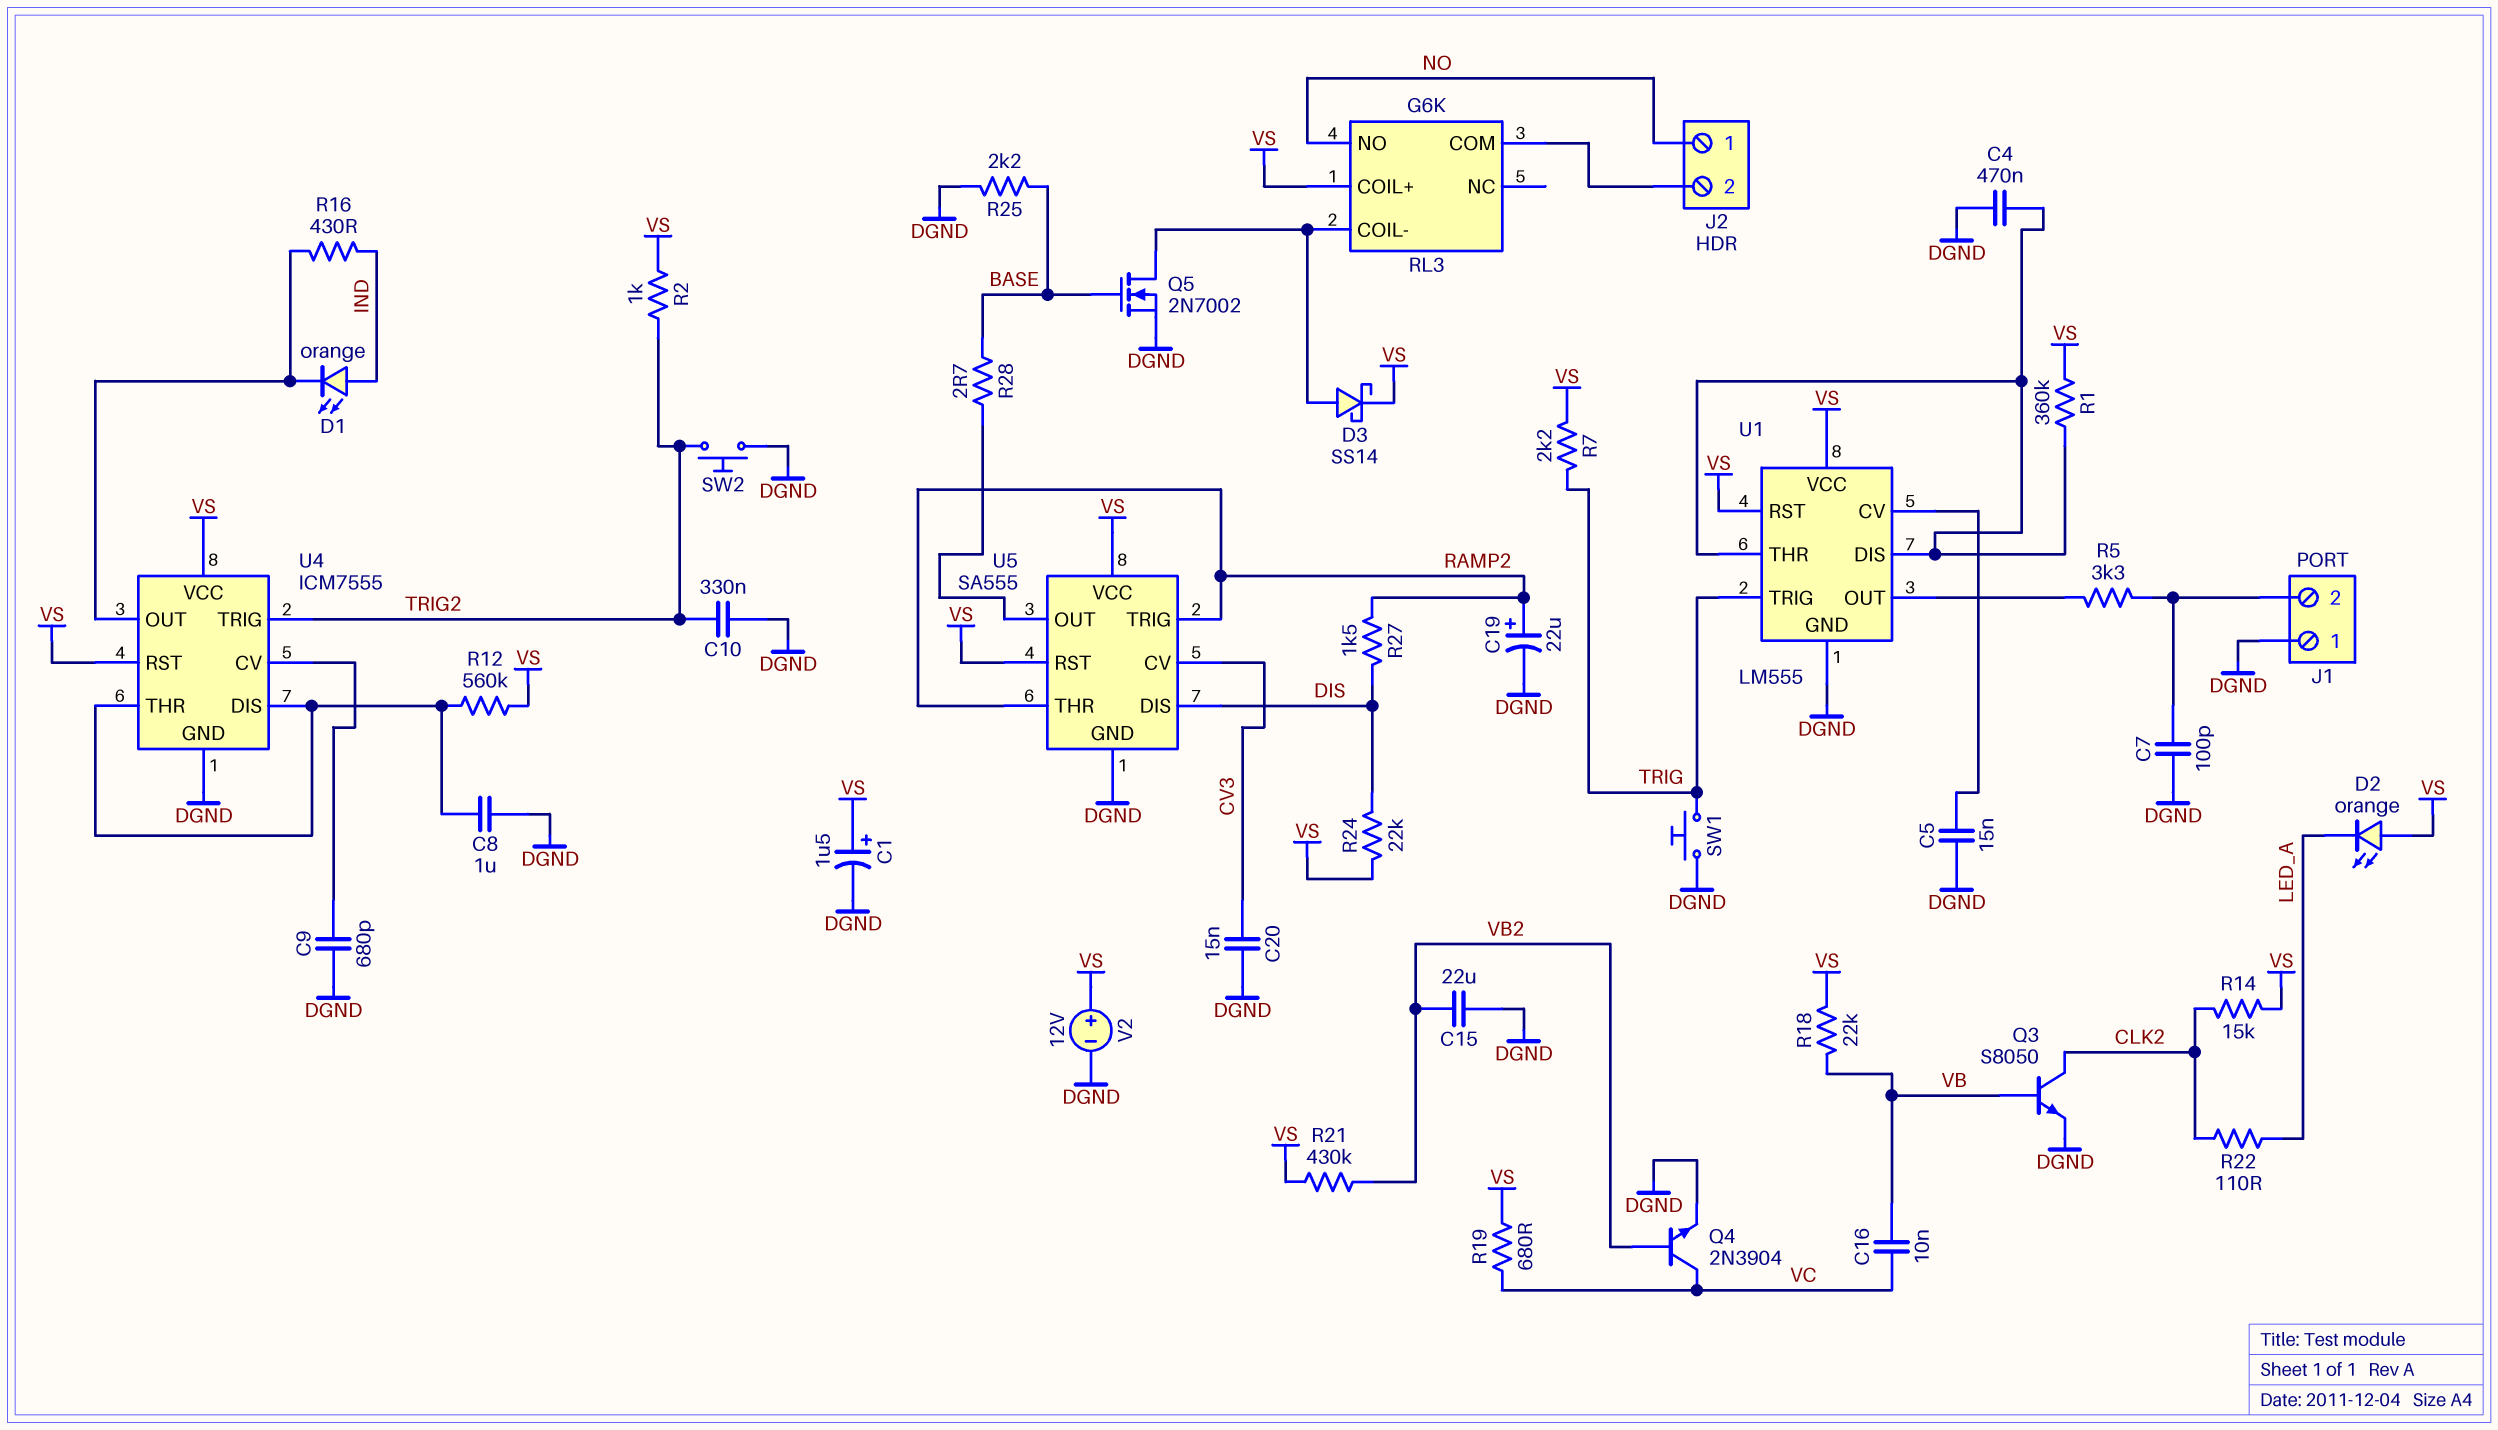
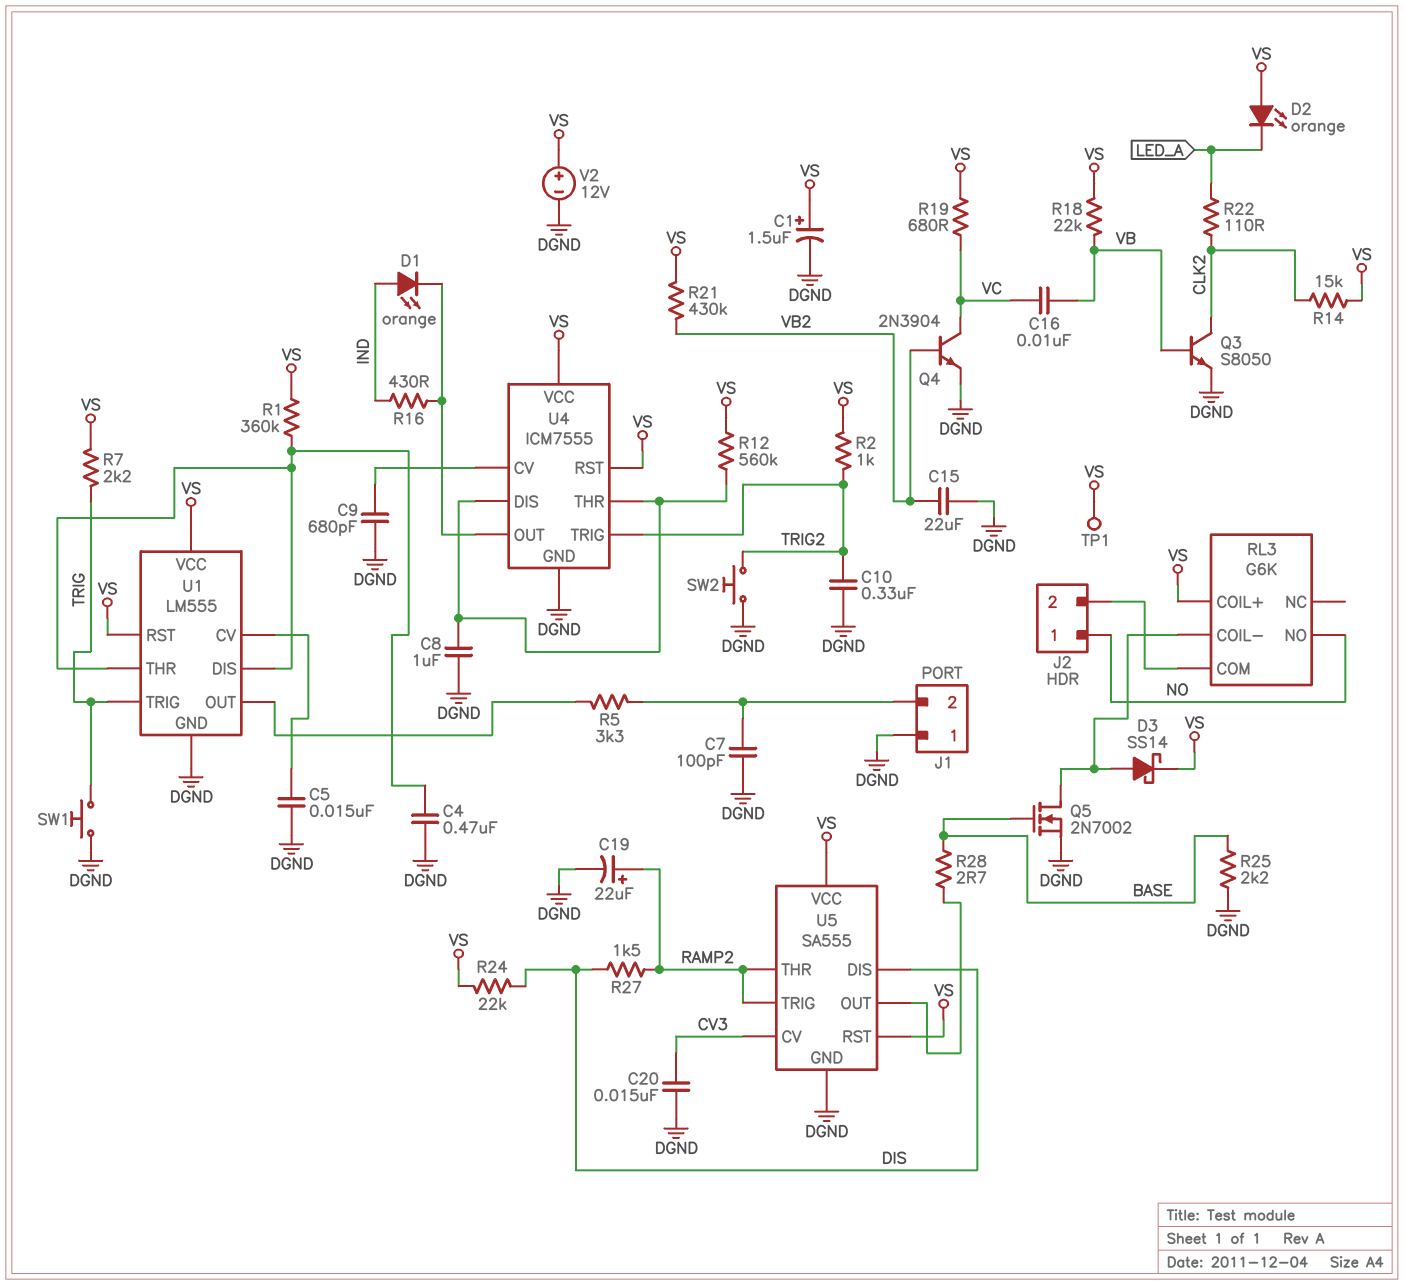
TP1: none -> test point (VS)

